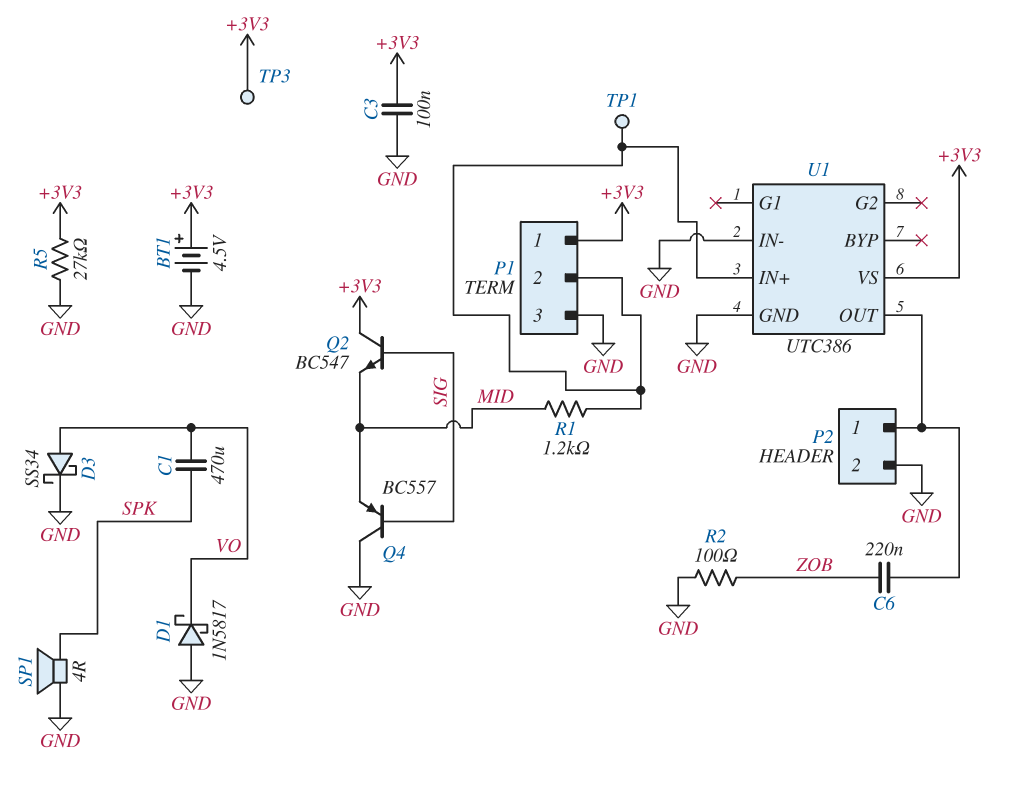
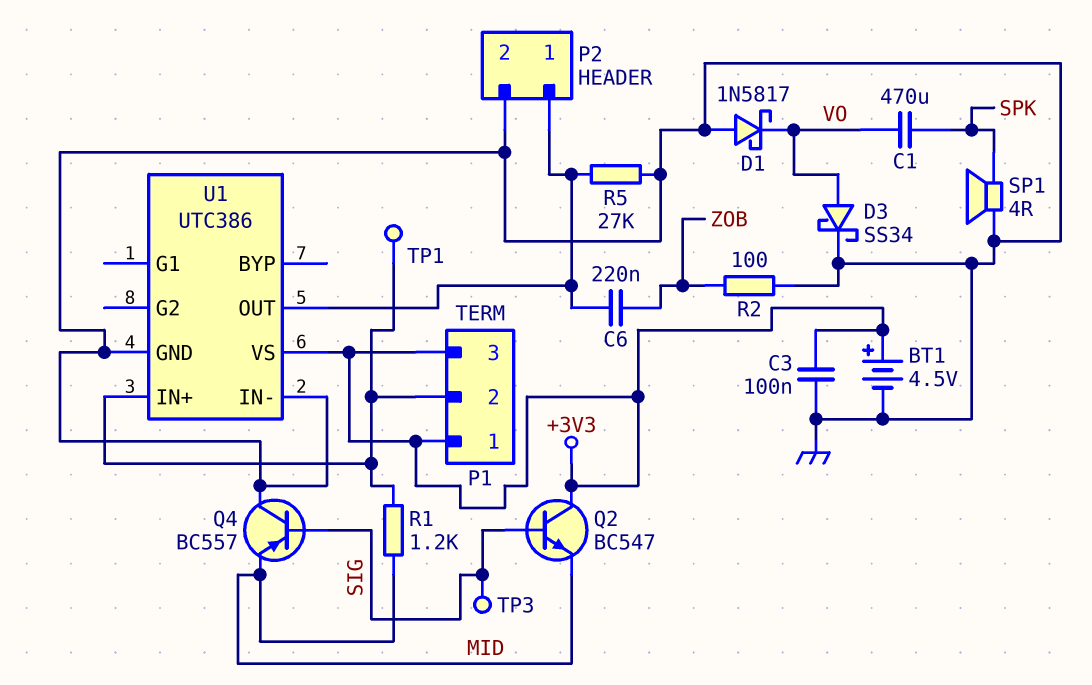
P1 pin 3: GND -> +3V3
R5: 27k (+3V3, GND) -> 27k (GND, P2/1)
TP3: test point (+3V3) -> test point (SIG)

